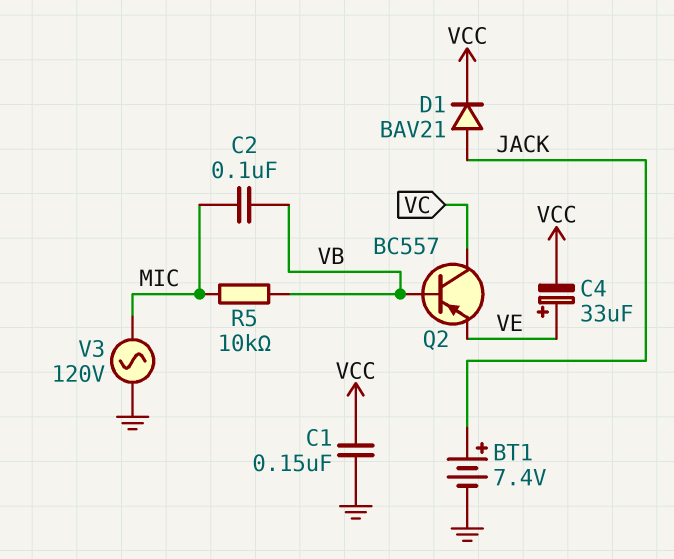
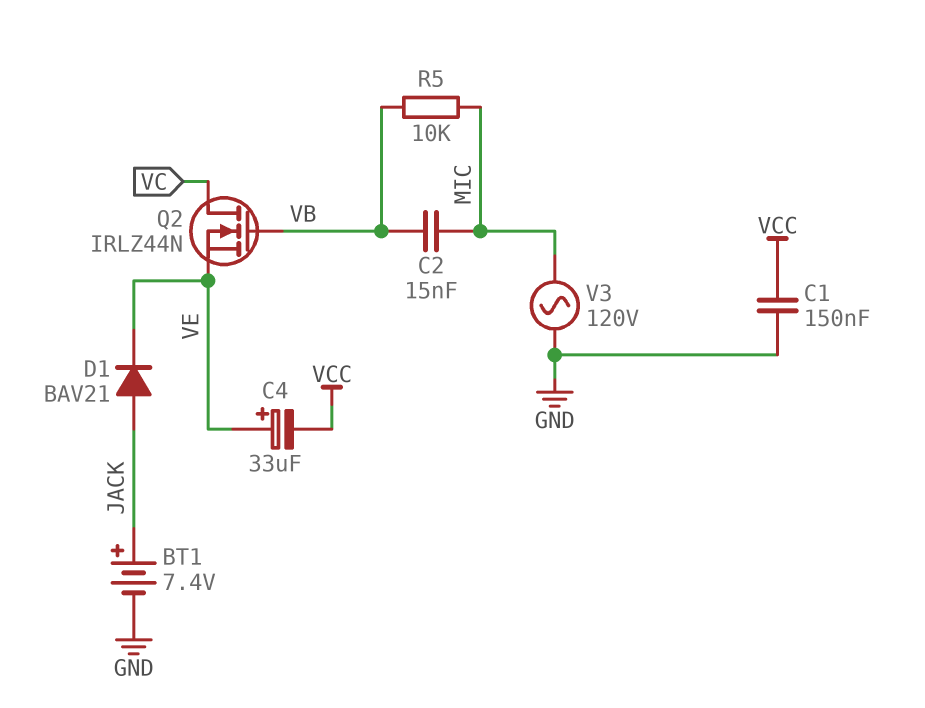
C2: 100nF (MIC, VB) -> 15nF (MIC, VB)
D1: diode BAV21 (A JACK, K VCC) -> diode BAV21 (A JACK, K VE)
Q2: PNP BC557 (B VB, C VC, E VE) -> NMOS IRLZ44N (G VB, D VC, S VE)

